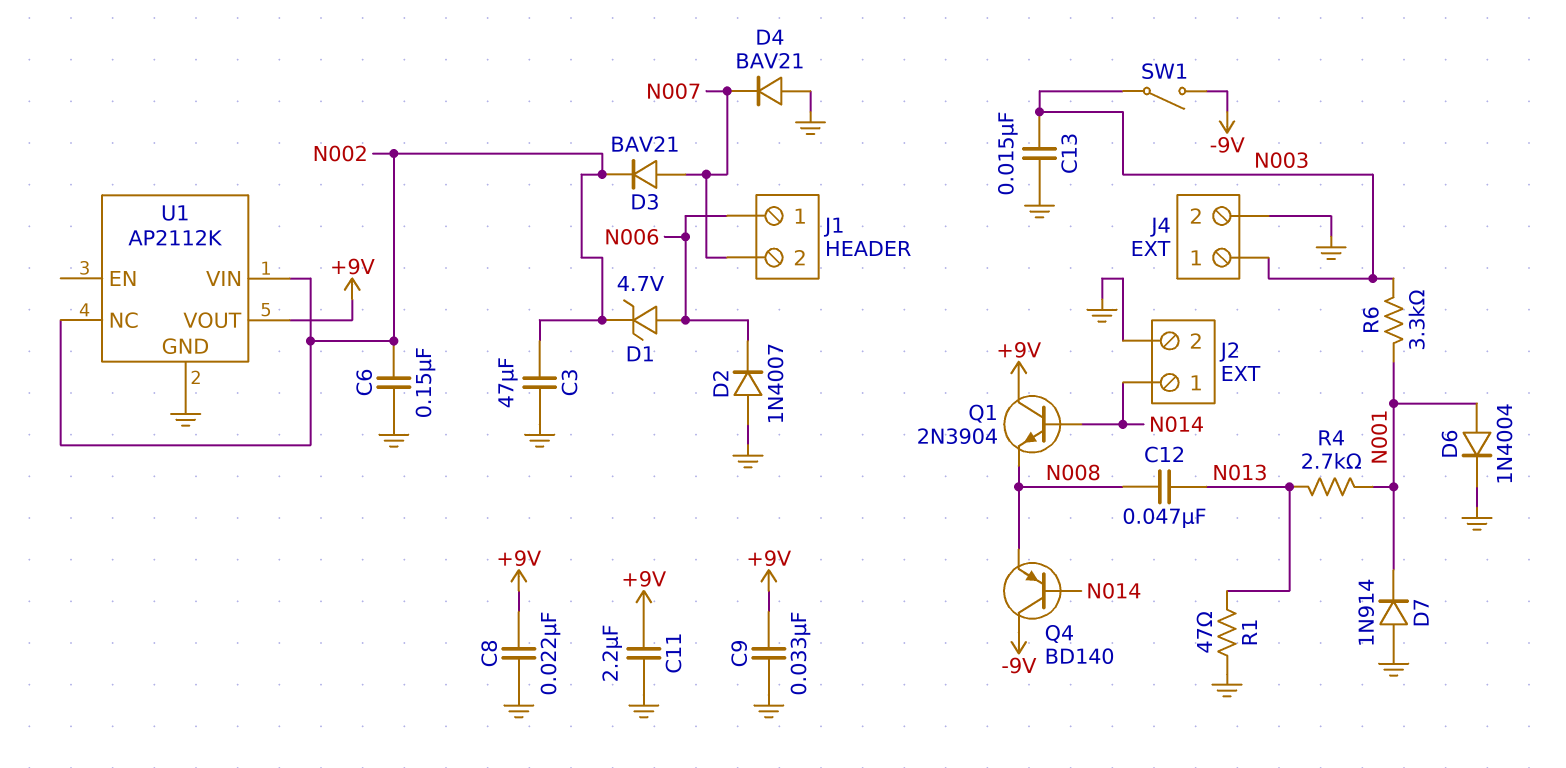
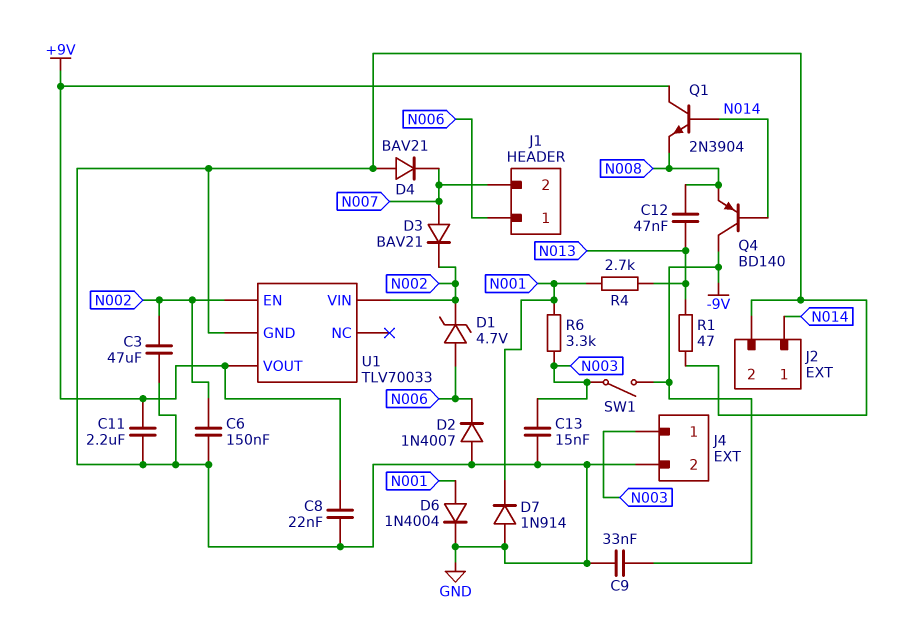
C9: 33nF (+9V, GND) -> 33nF (-9V, GND)
U1: AP2112K -> TLV70033
U1 pin EN: none -> N002
U1 pin NC: N002 -> none

